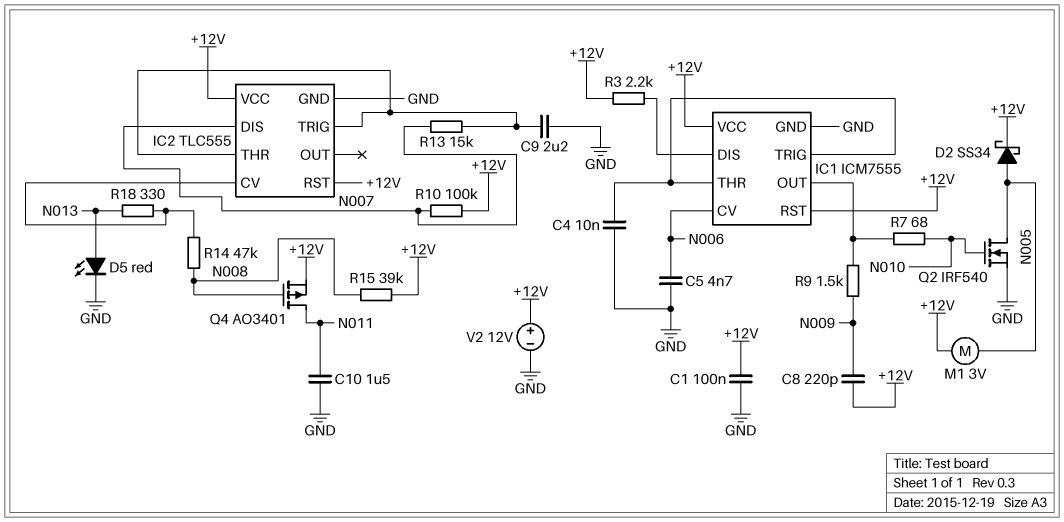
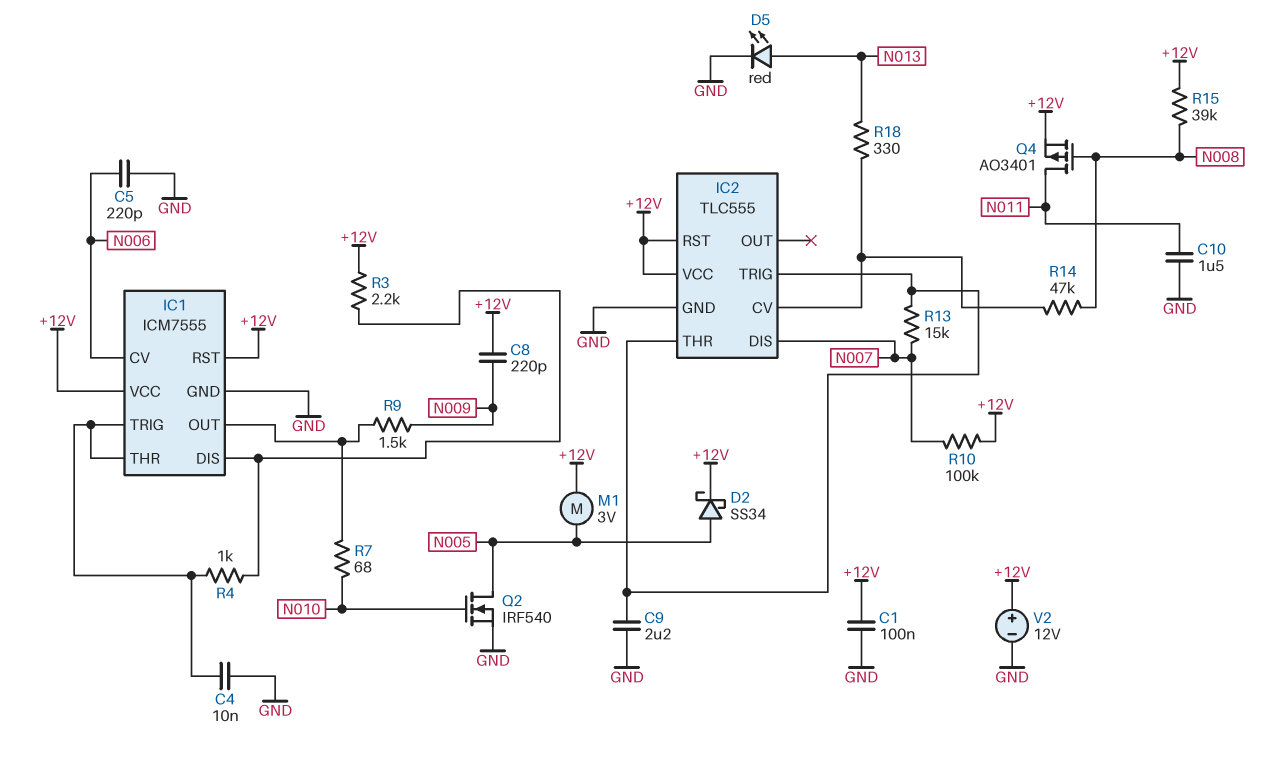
C5: 4.7nF (GND, N006) -> 220pF (GND, N006)
R4: none -> 1k (IC1/DIS, IC1/THR)

